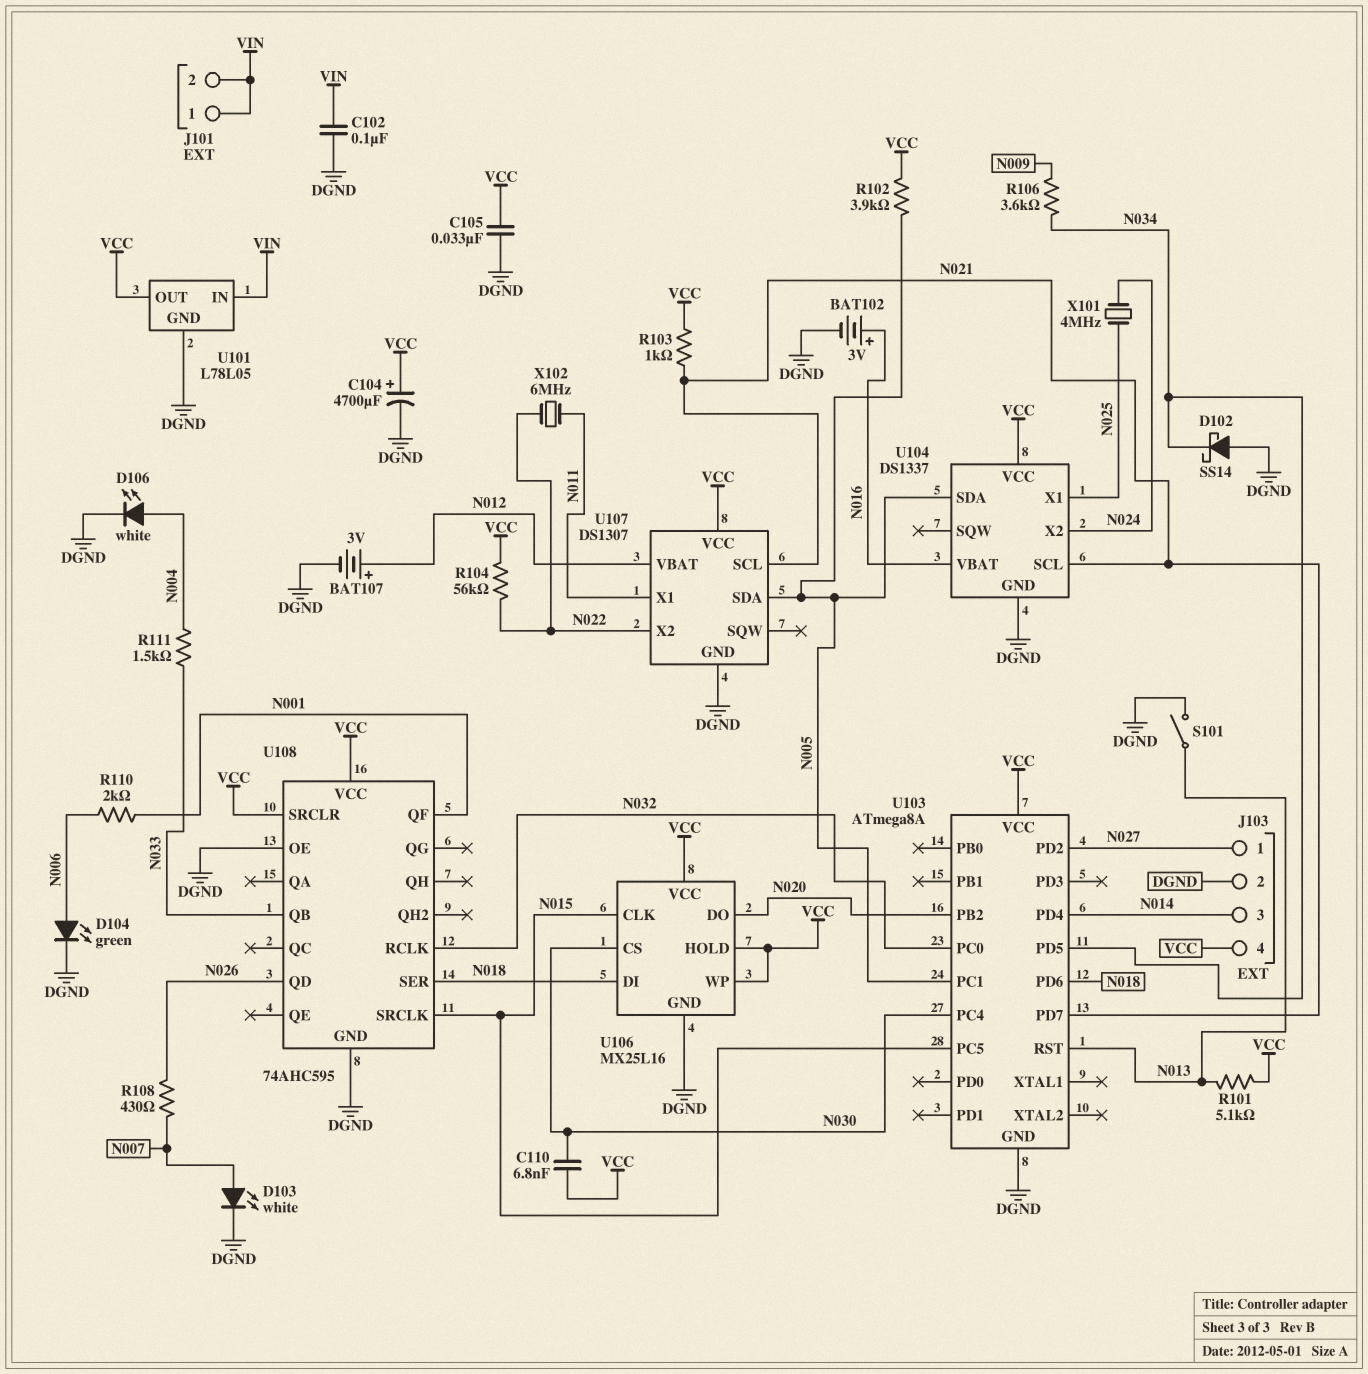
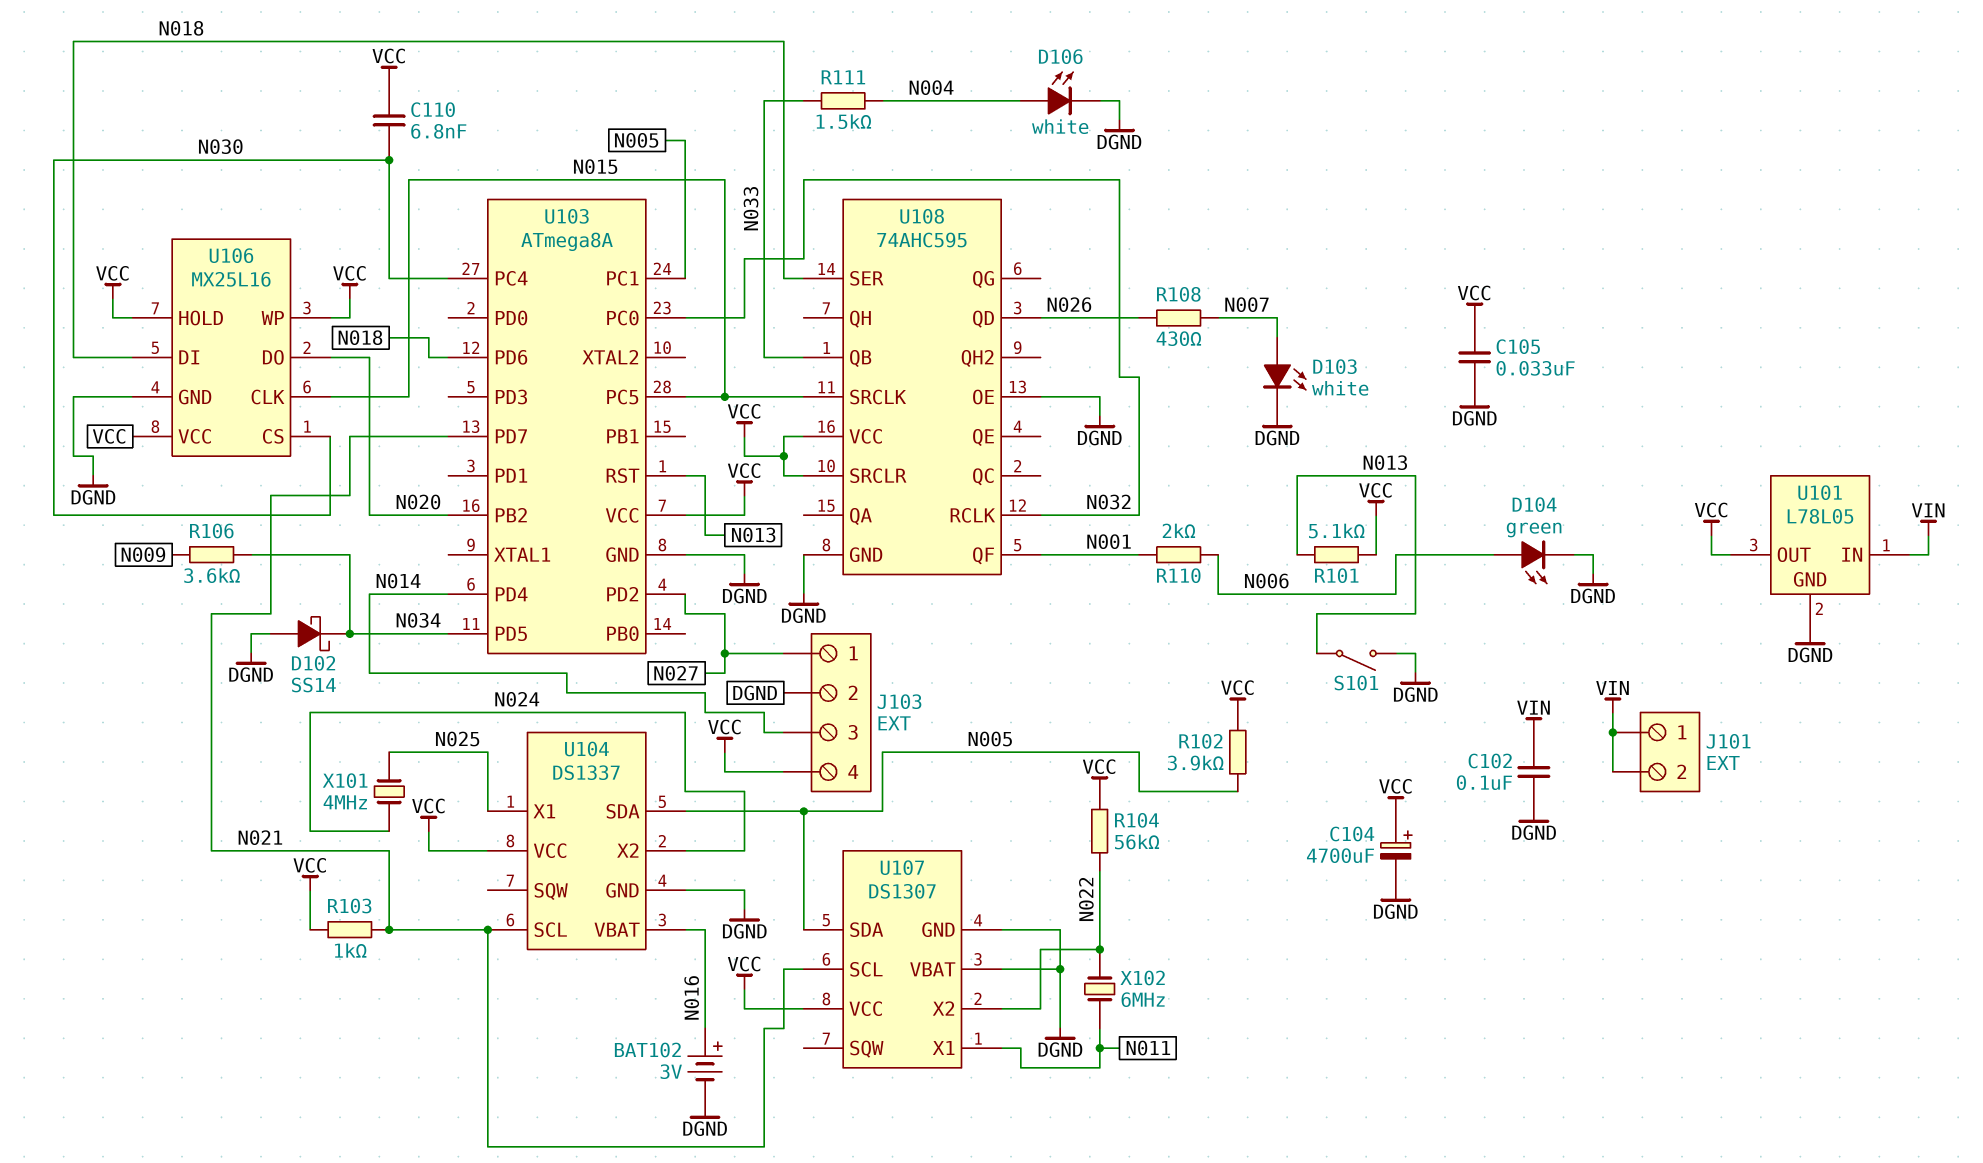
BAT107: 3V (plus N012, minus DGND) -> none
U107 pin VBAT: N012 -> DGND

